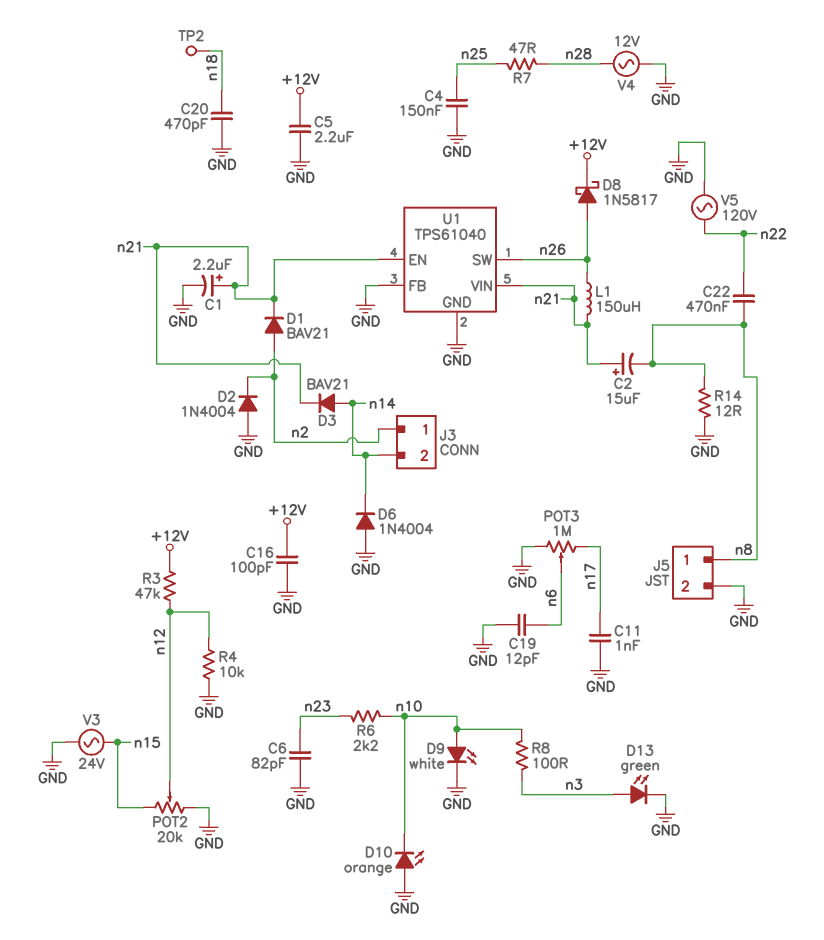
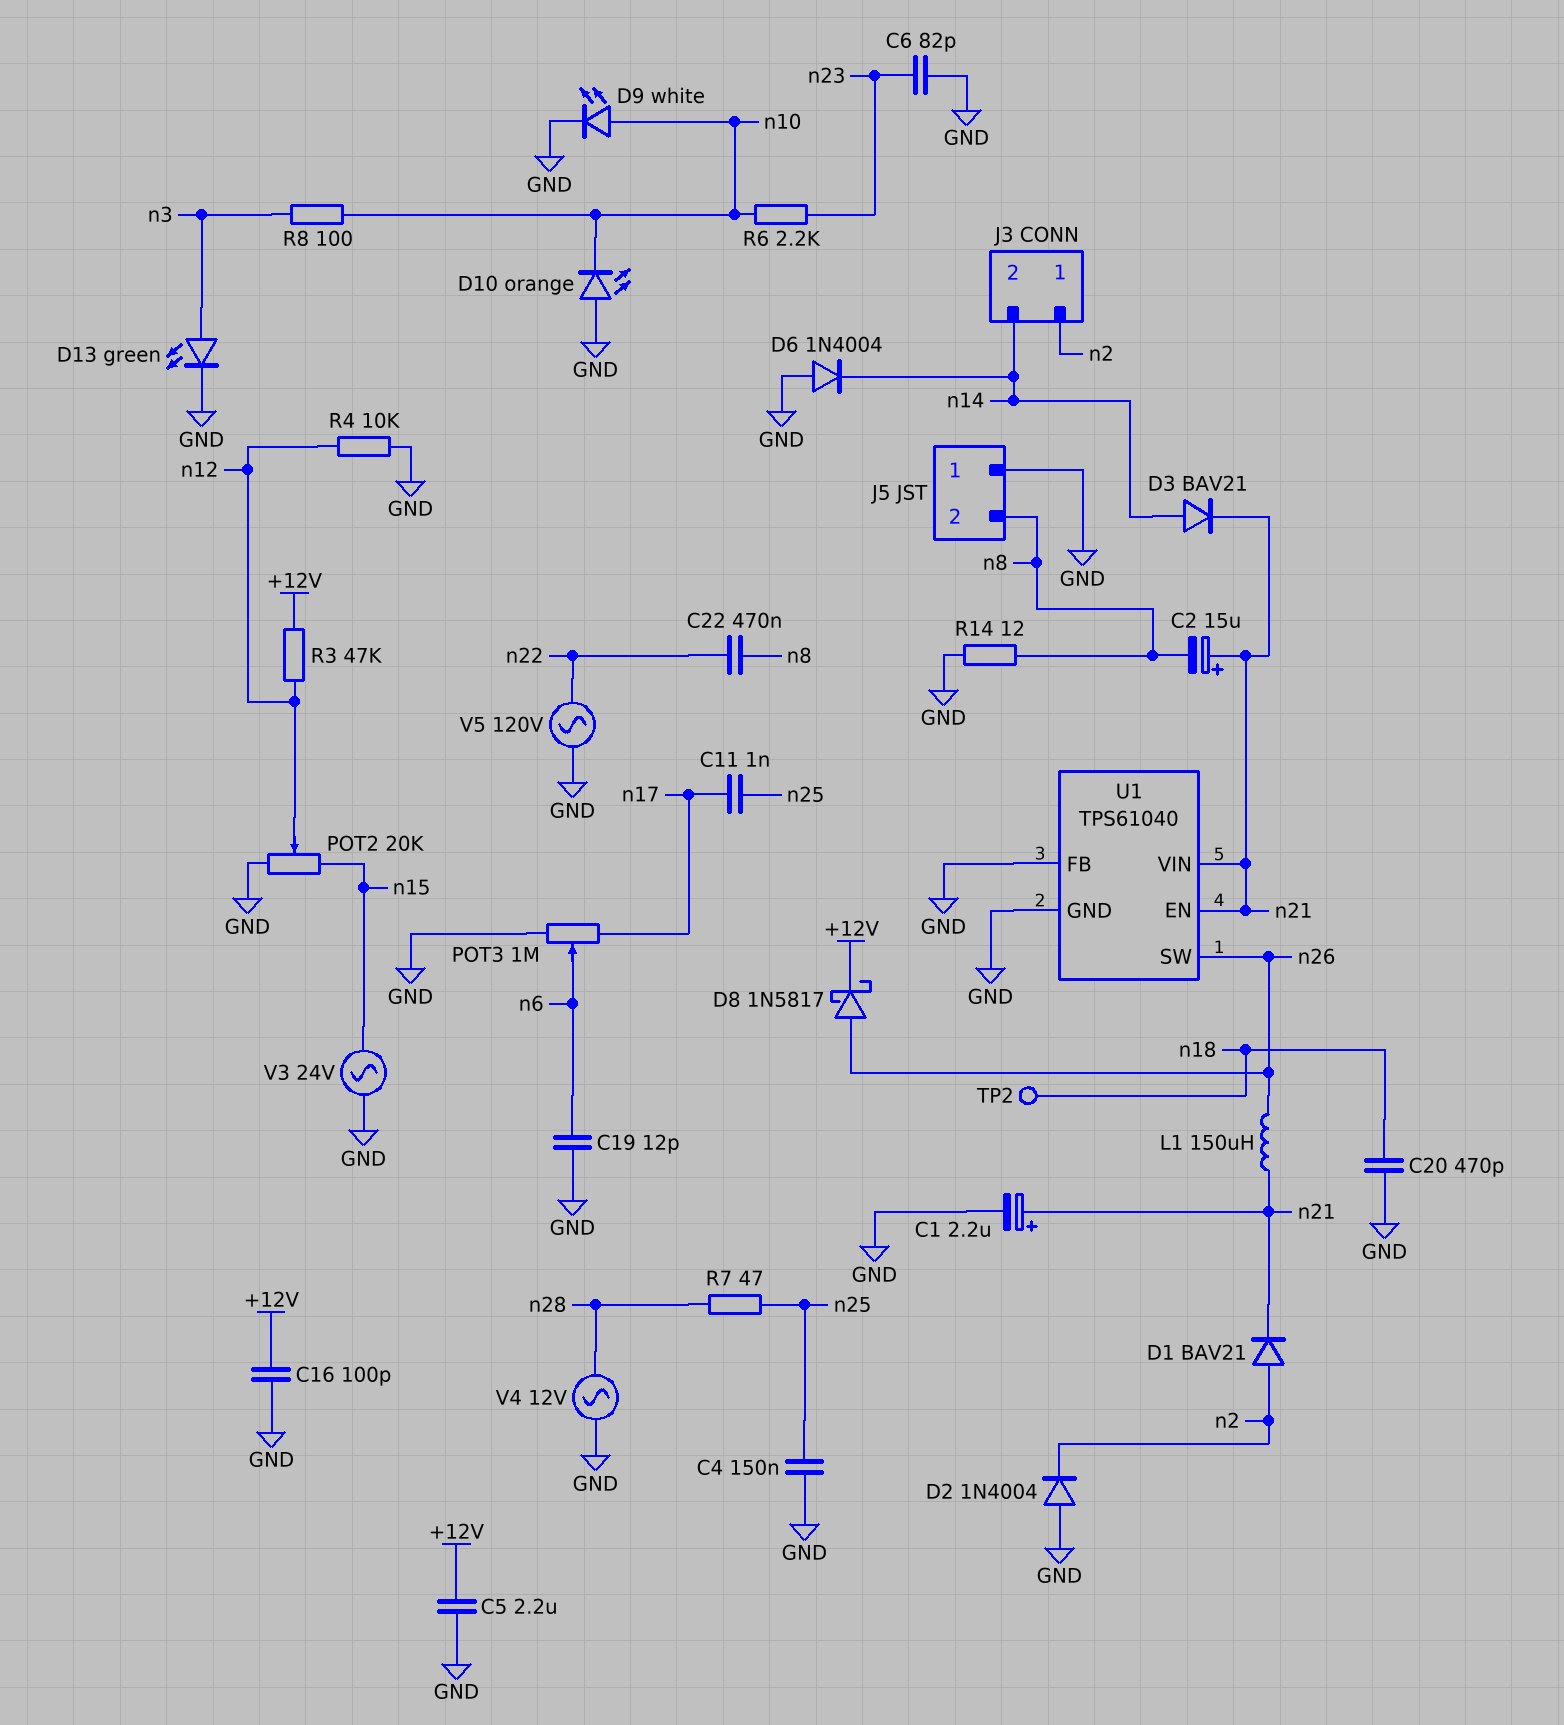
C11: 1nF (GND, n17) -> 1nF (n17, n25)
J5 pin 1: n8 -> GND
J5 pin 2: GND -> n8

